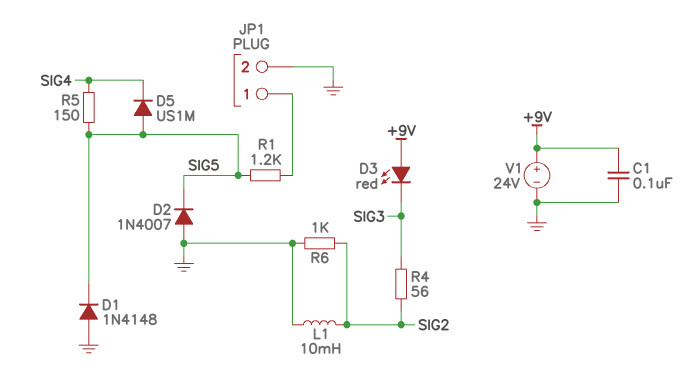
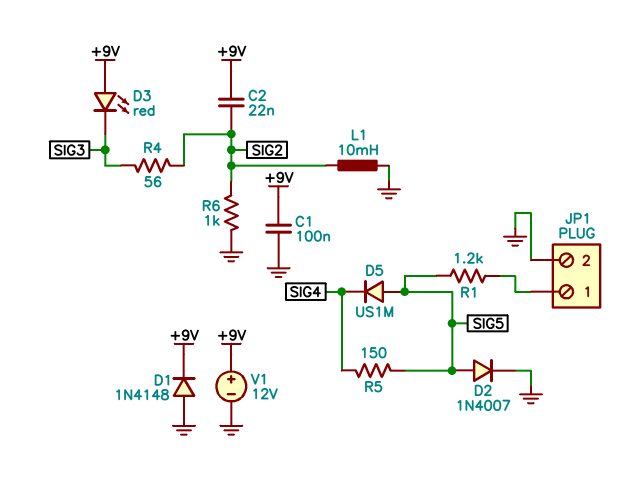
C2: none -> 22nF (+9V, SIG2)
D1: diode 1N4148 (A GND, K SIG5) -> diode 1N4148 (A GND, K +9V)
D2: diode 1N4007 (A GND, K SIG5) -> diode 1N4007 (A SIG5, K GND)
V1: 24V (plus +9V, minus GND) -> 12V (plus +9V, minus GND)

